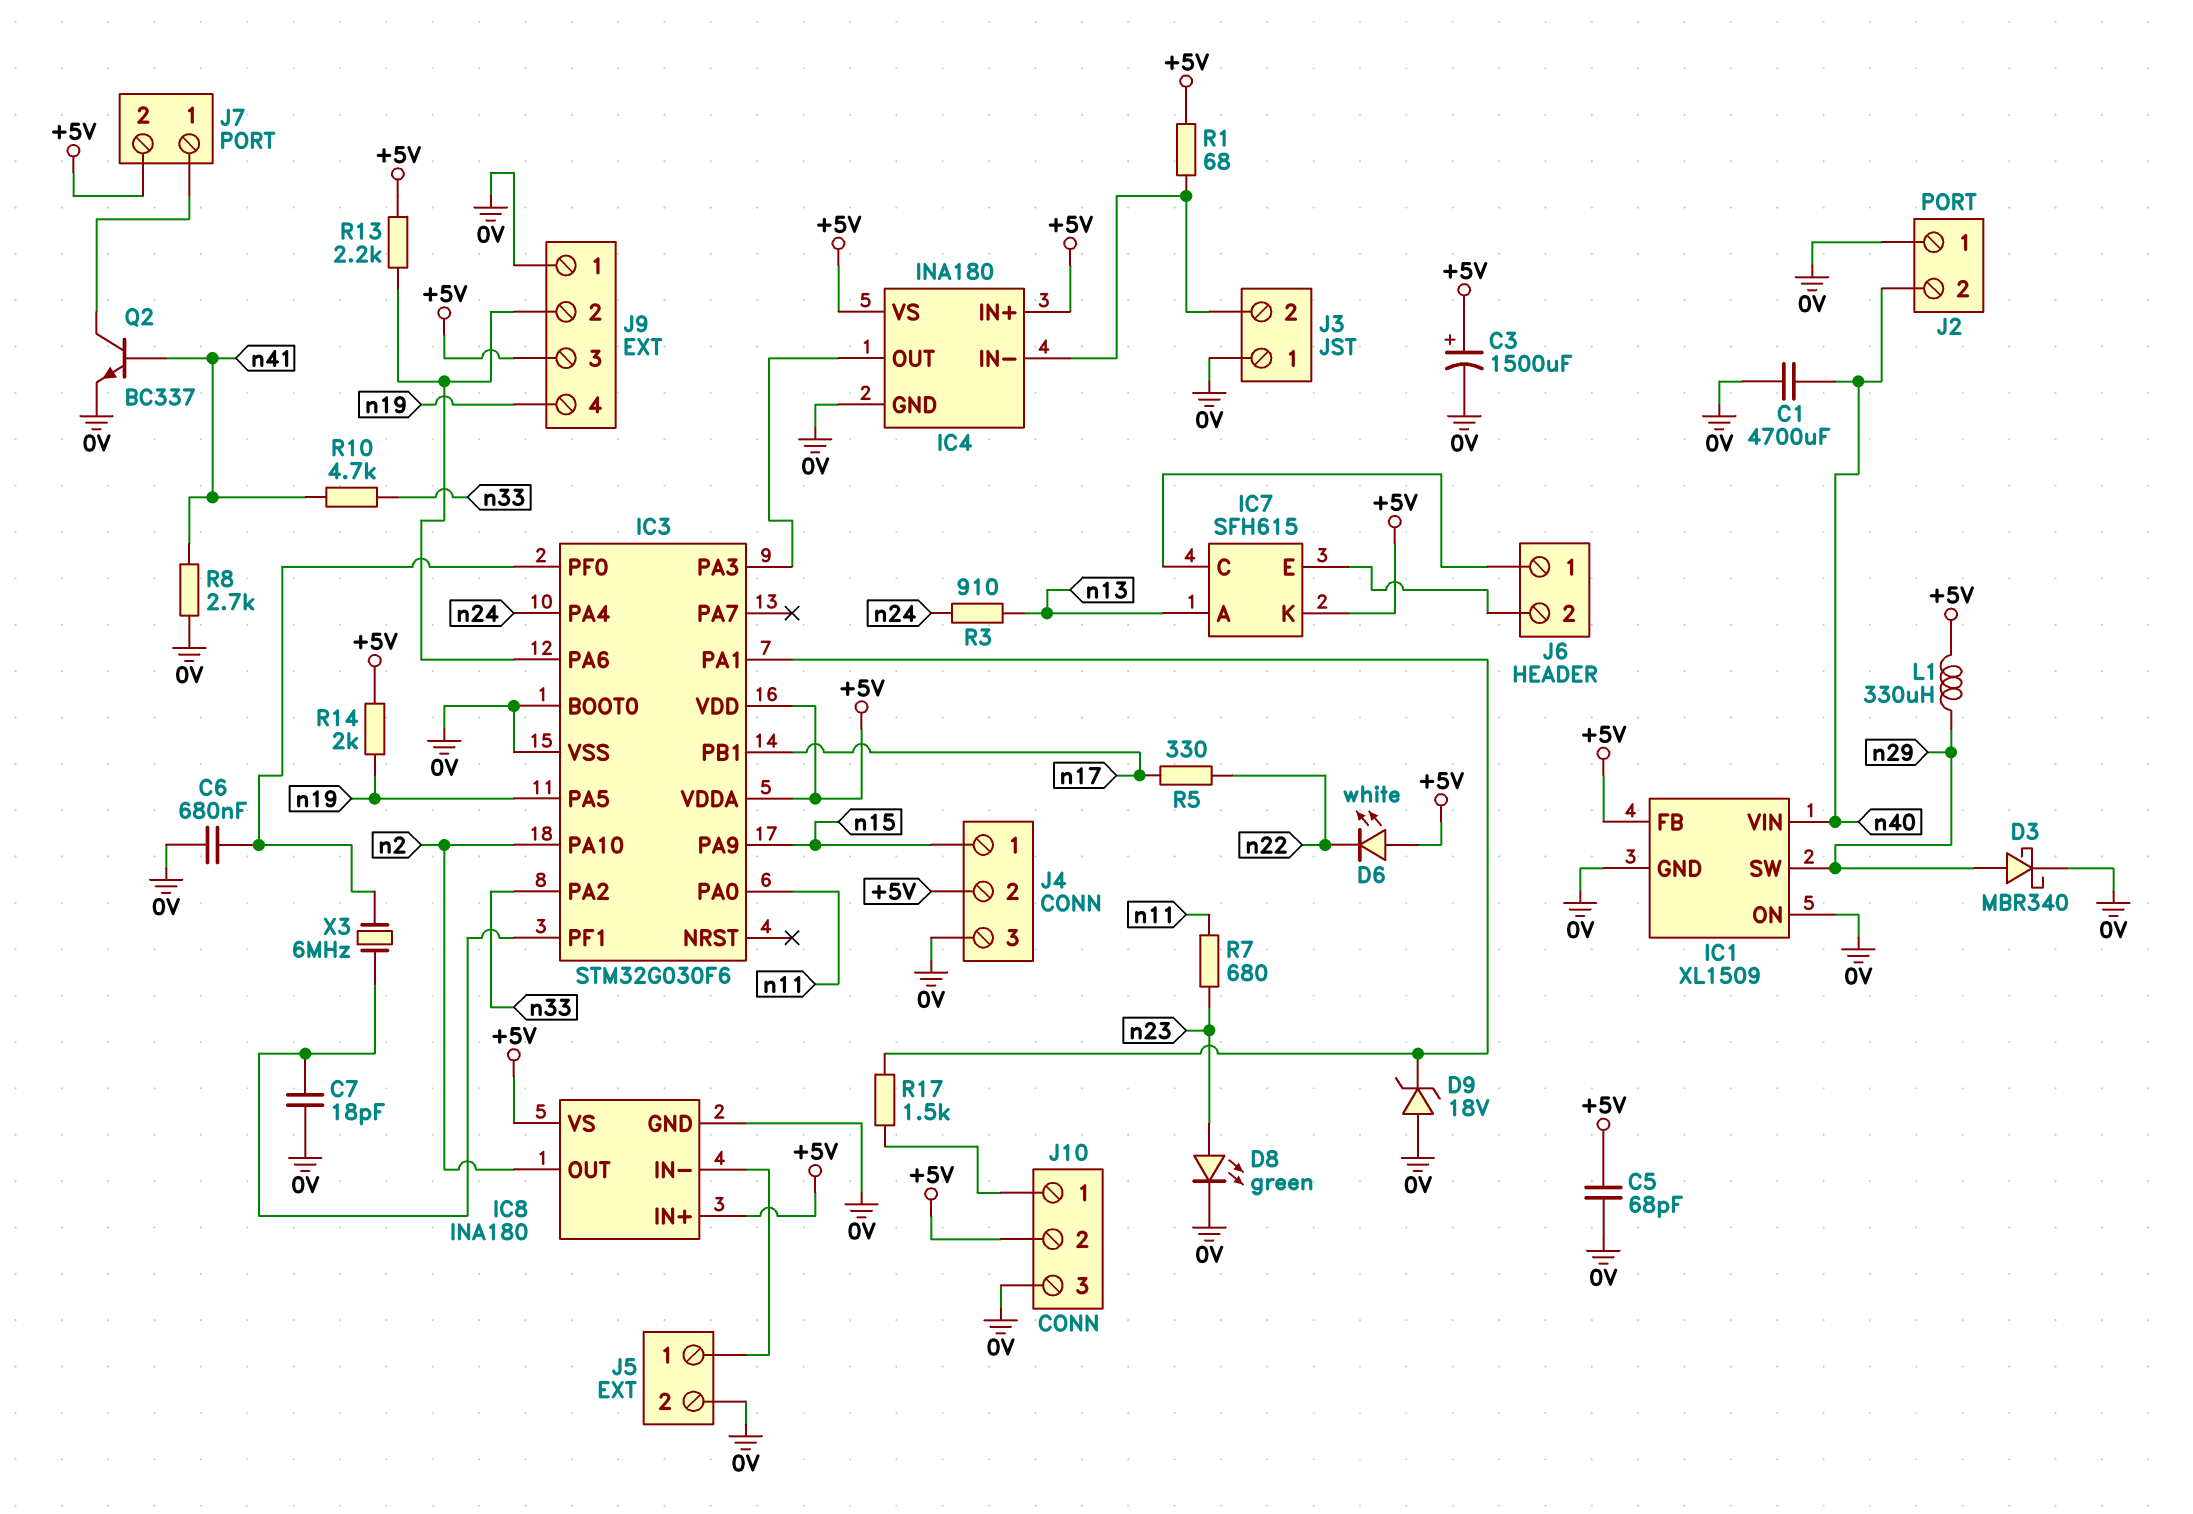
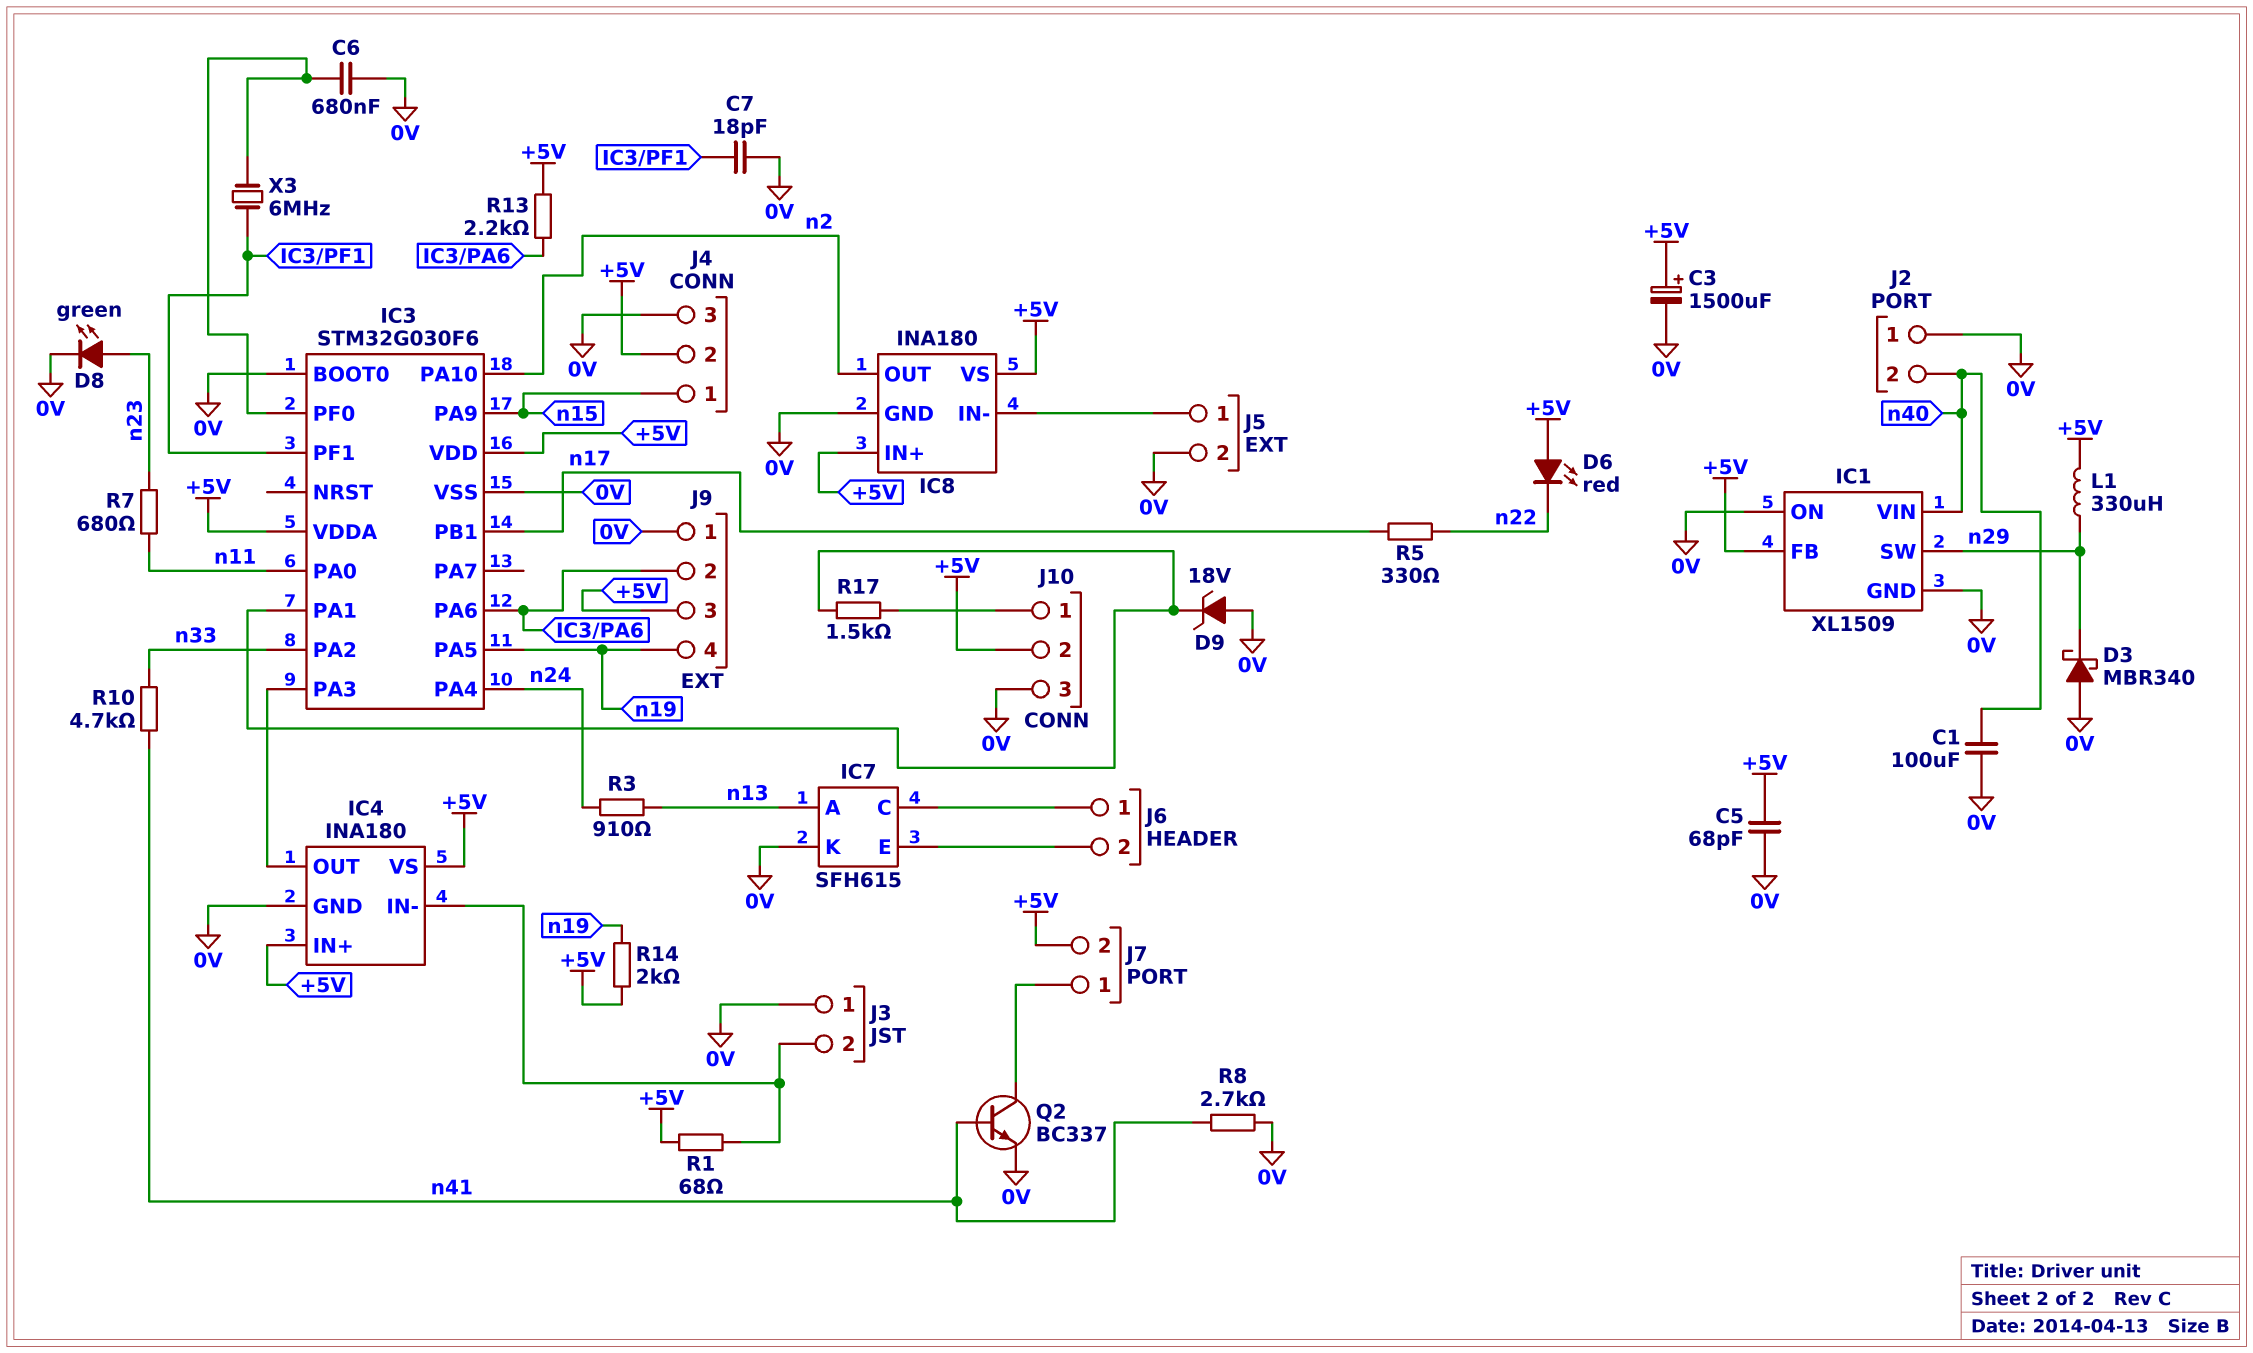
C1: 4700uF (0V, n40) -> 100uF (0V, n40)
D3: schottky MBR340 (A n29, K 0V) -> schottky MBR340 (A 0V, K n29)
D6: LED white (A +5V, K n22) -> LED red (A +5V, K n22)
IC7 pin K: +5V -> 0V

